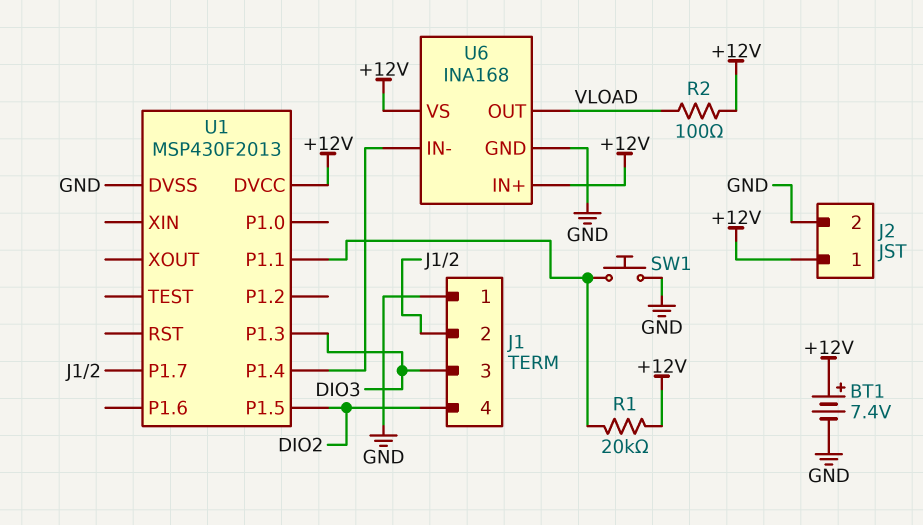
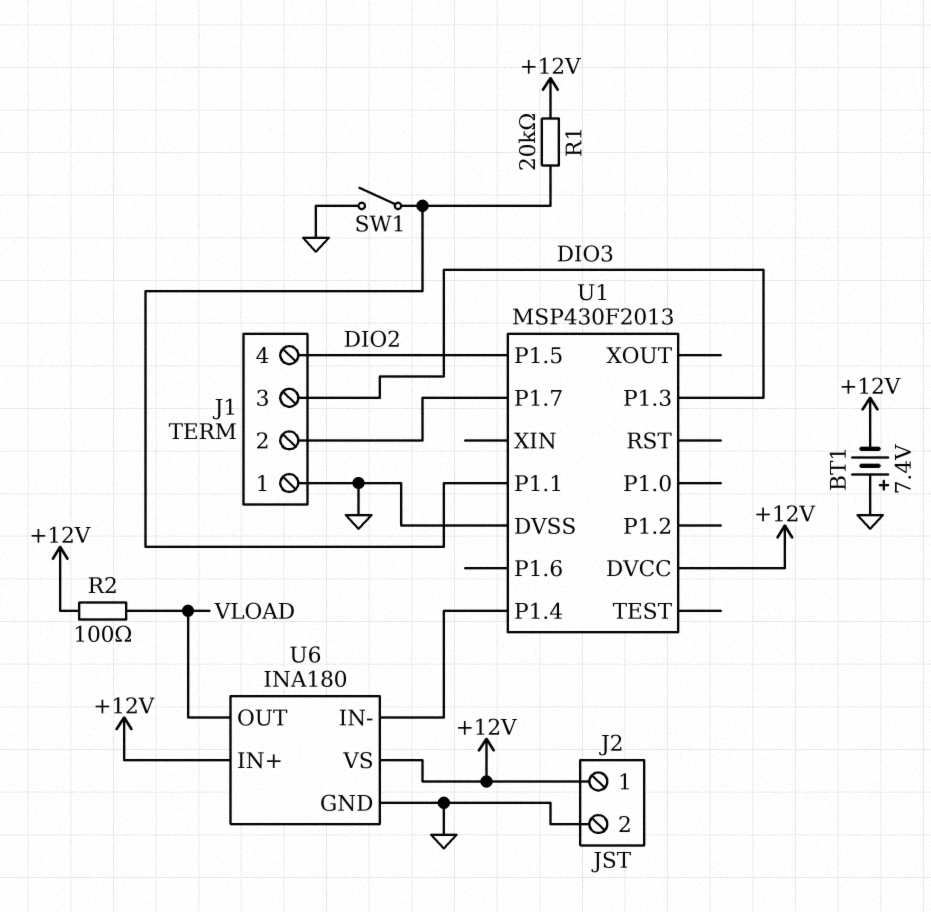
BT1: 7.4V (plus +12V, minus GND) -> 7.4V (plus GND, minus +12V)
SW1: button (GND, U1/P1.1) -> switch (GND, U1/P1.1)
U6: INA168 -> INA180

